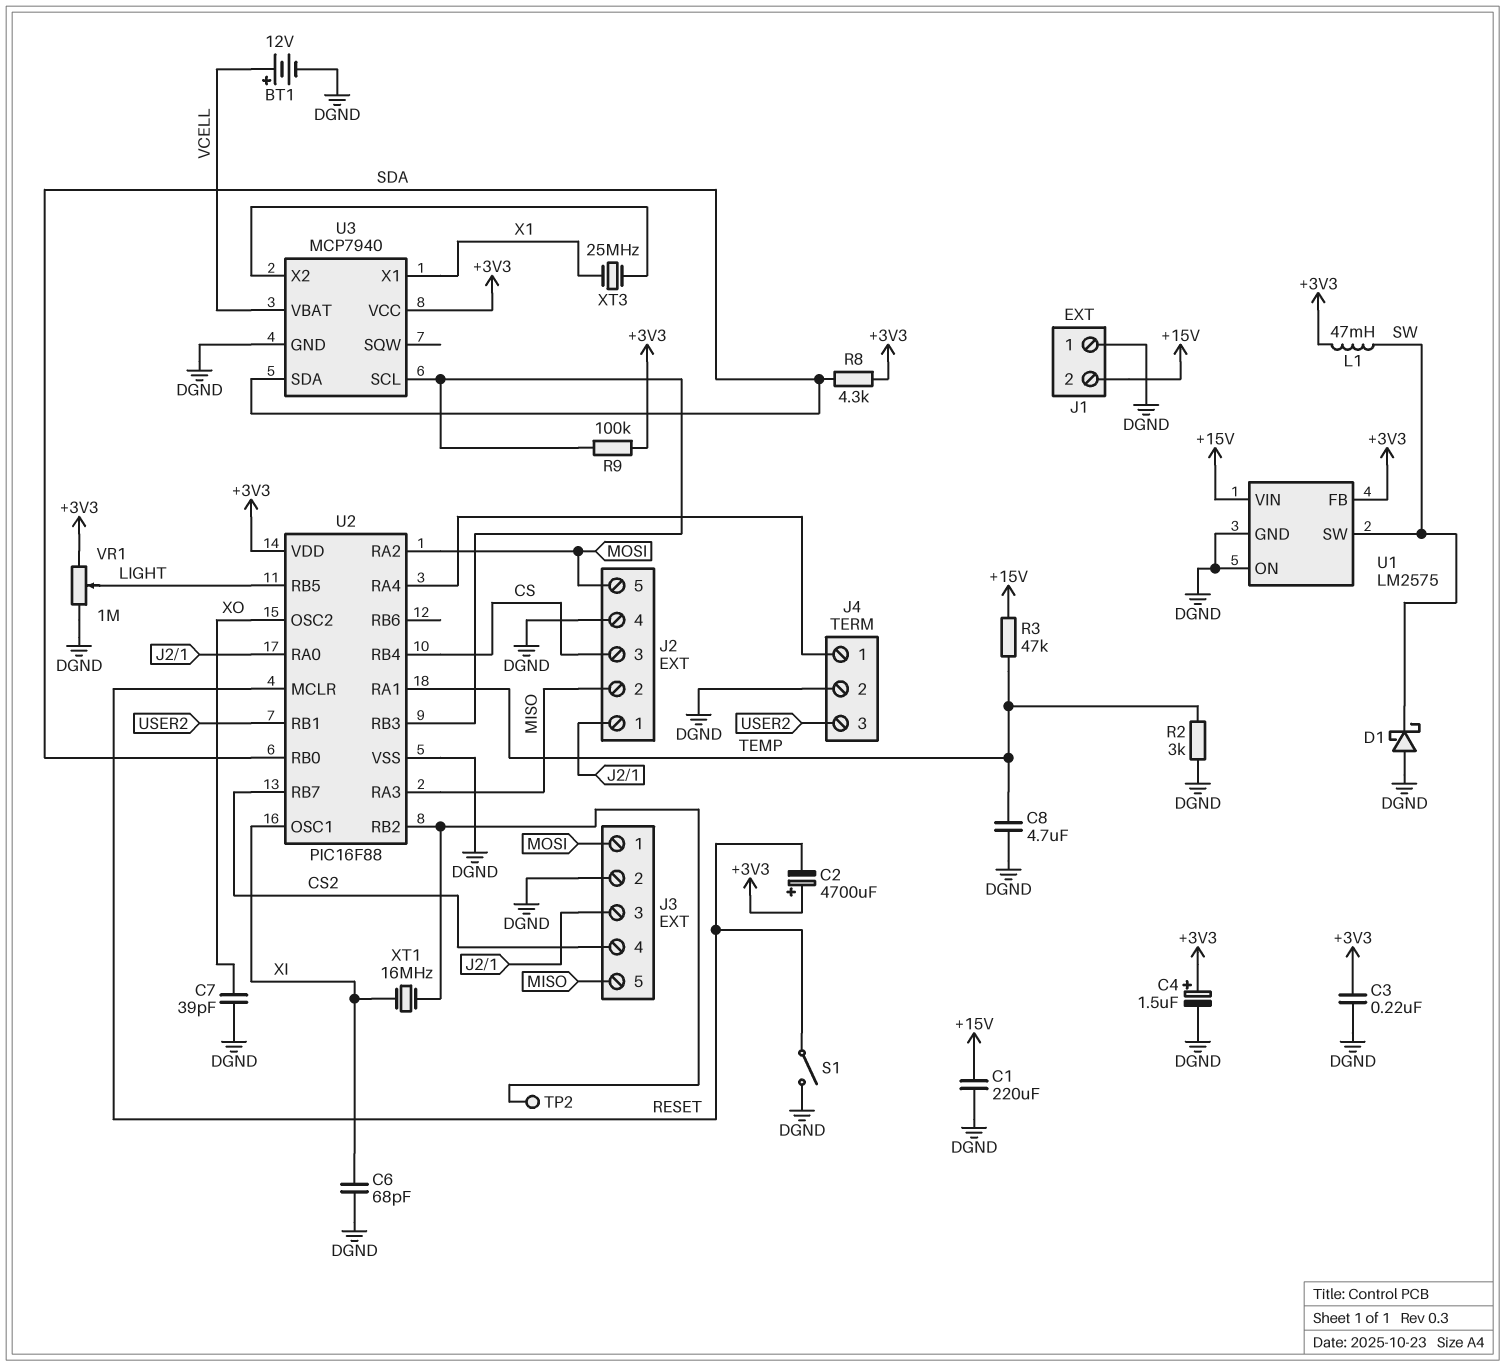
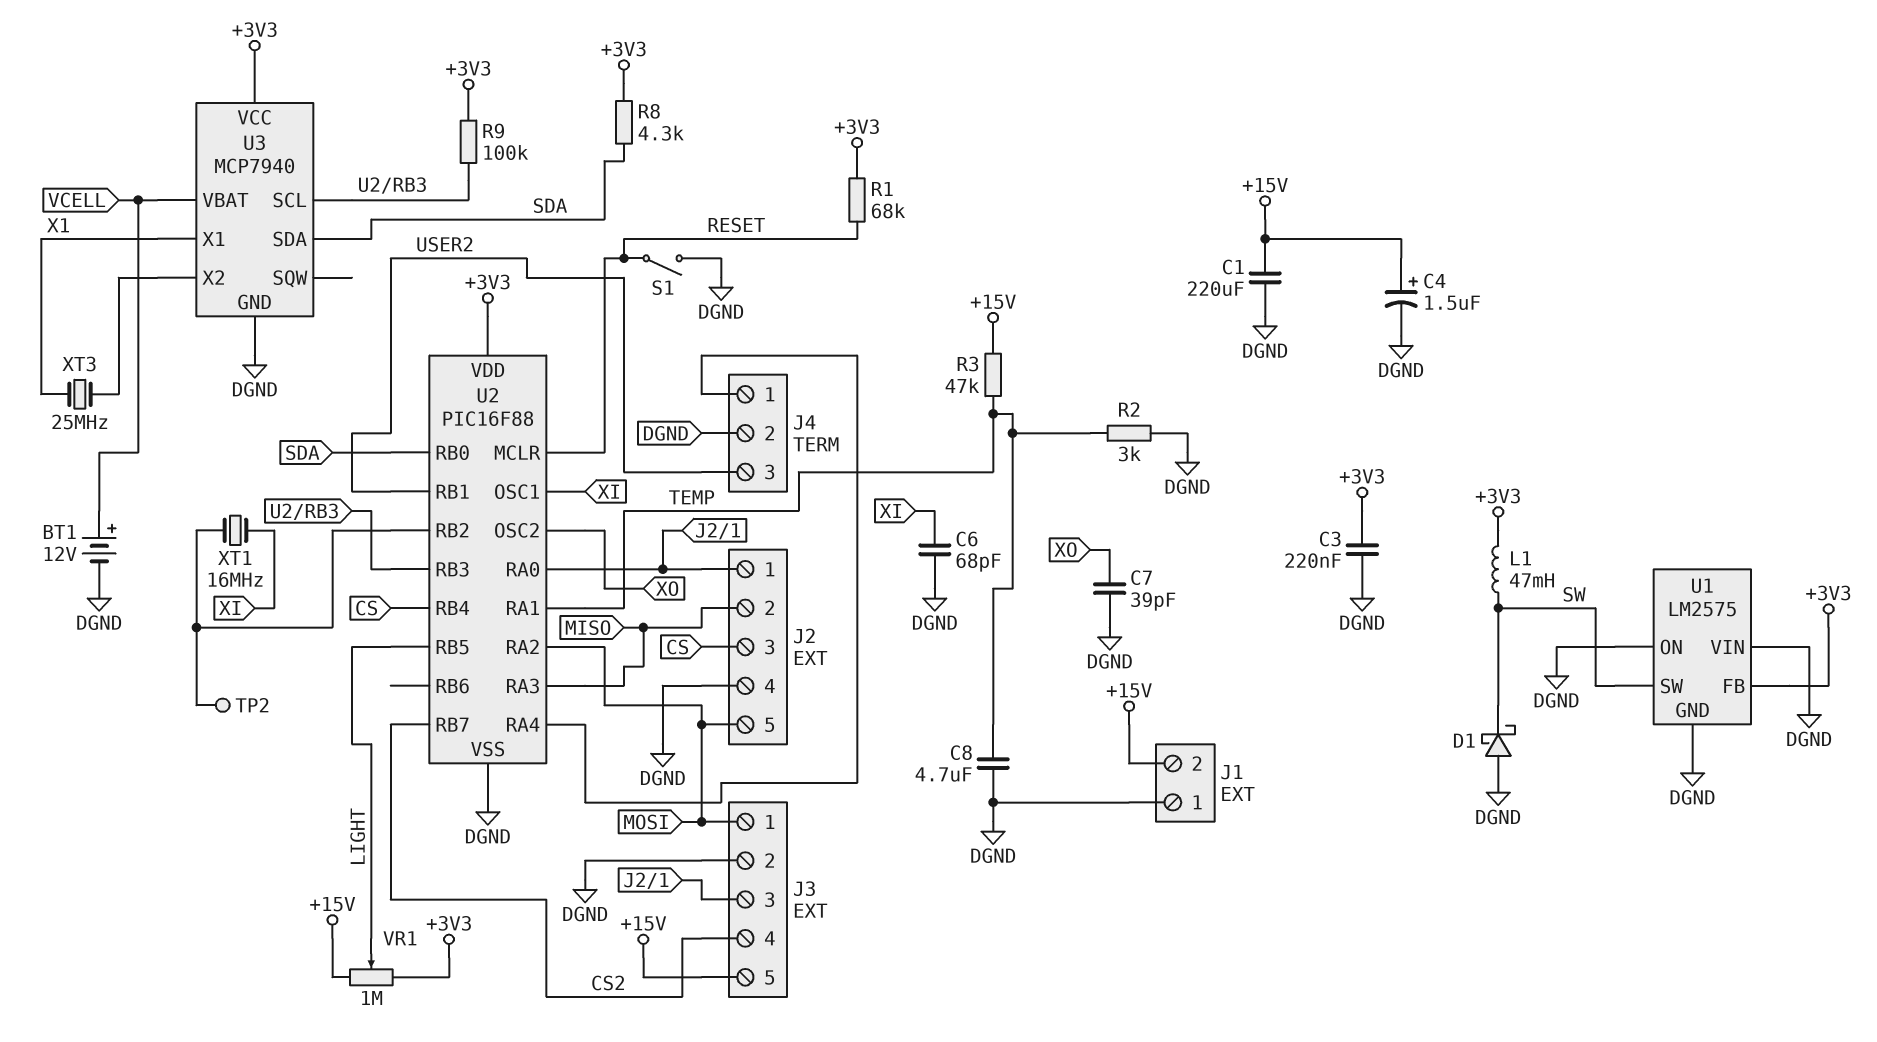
C2: 4700uF (plus +3V3, minus RESET) -> none
C4: 1.5uF (plus +3V3, minus DGND) -> 1.5uF (plus +15V, minus DGND)
J3 pin 5: MISO -> +15V
R1: none -> 68k (+3V3, RESET)
U1 pin VIN: +15V -> DGND
VR1: 1M (+3V3, DGND, wiper LIGHT) -> 1M (+3V3, +15V, wiper LIGHT)

